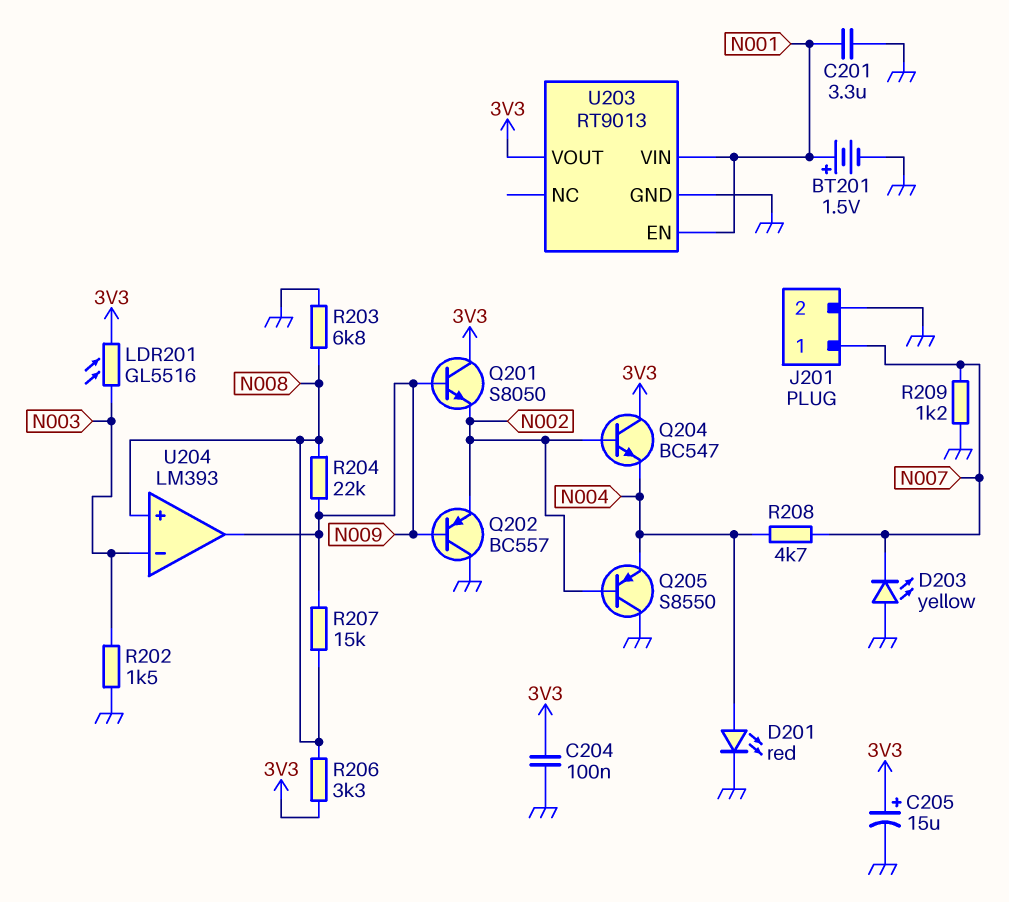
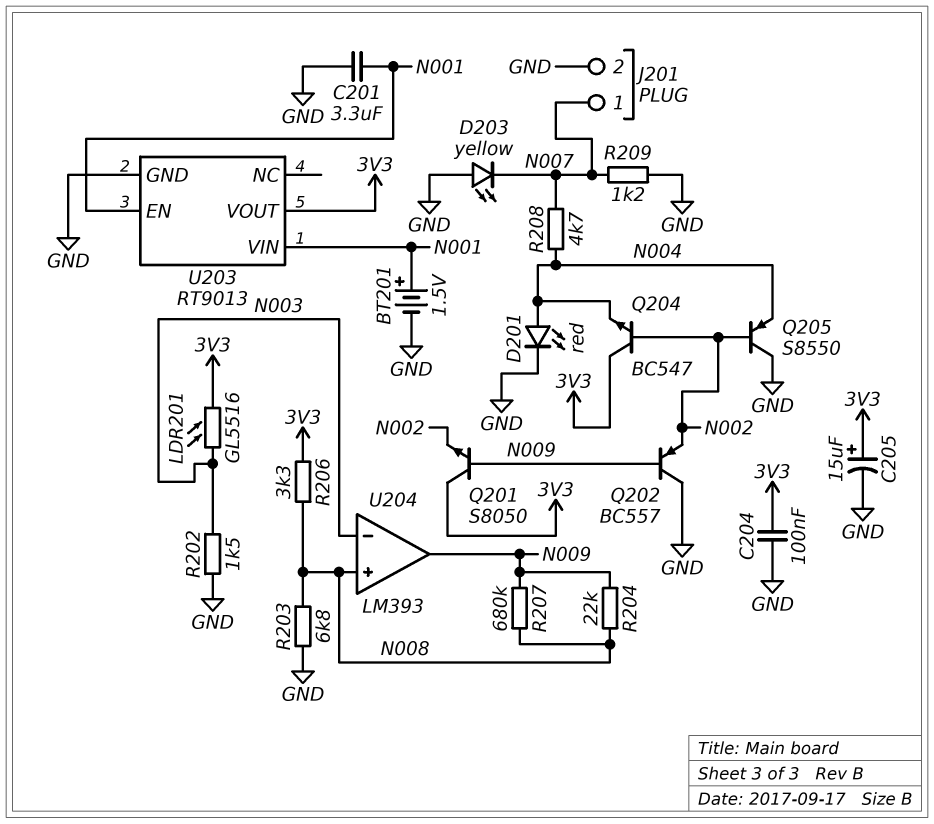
R207: 15k (N008, N009) -> 680k (N008, N009)

